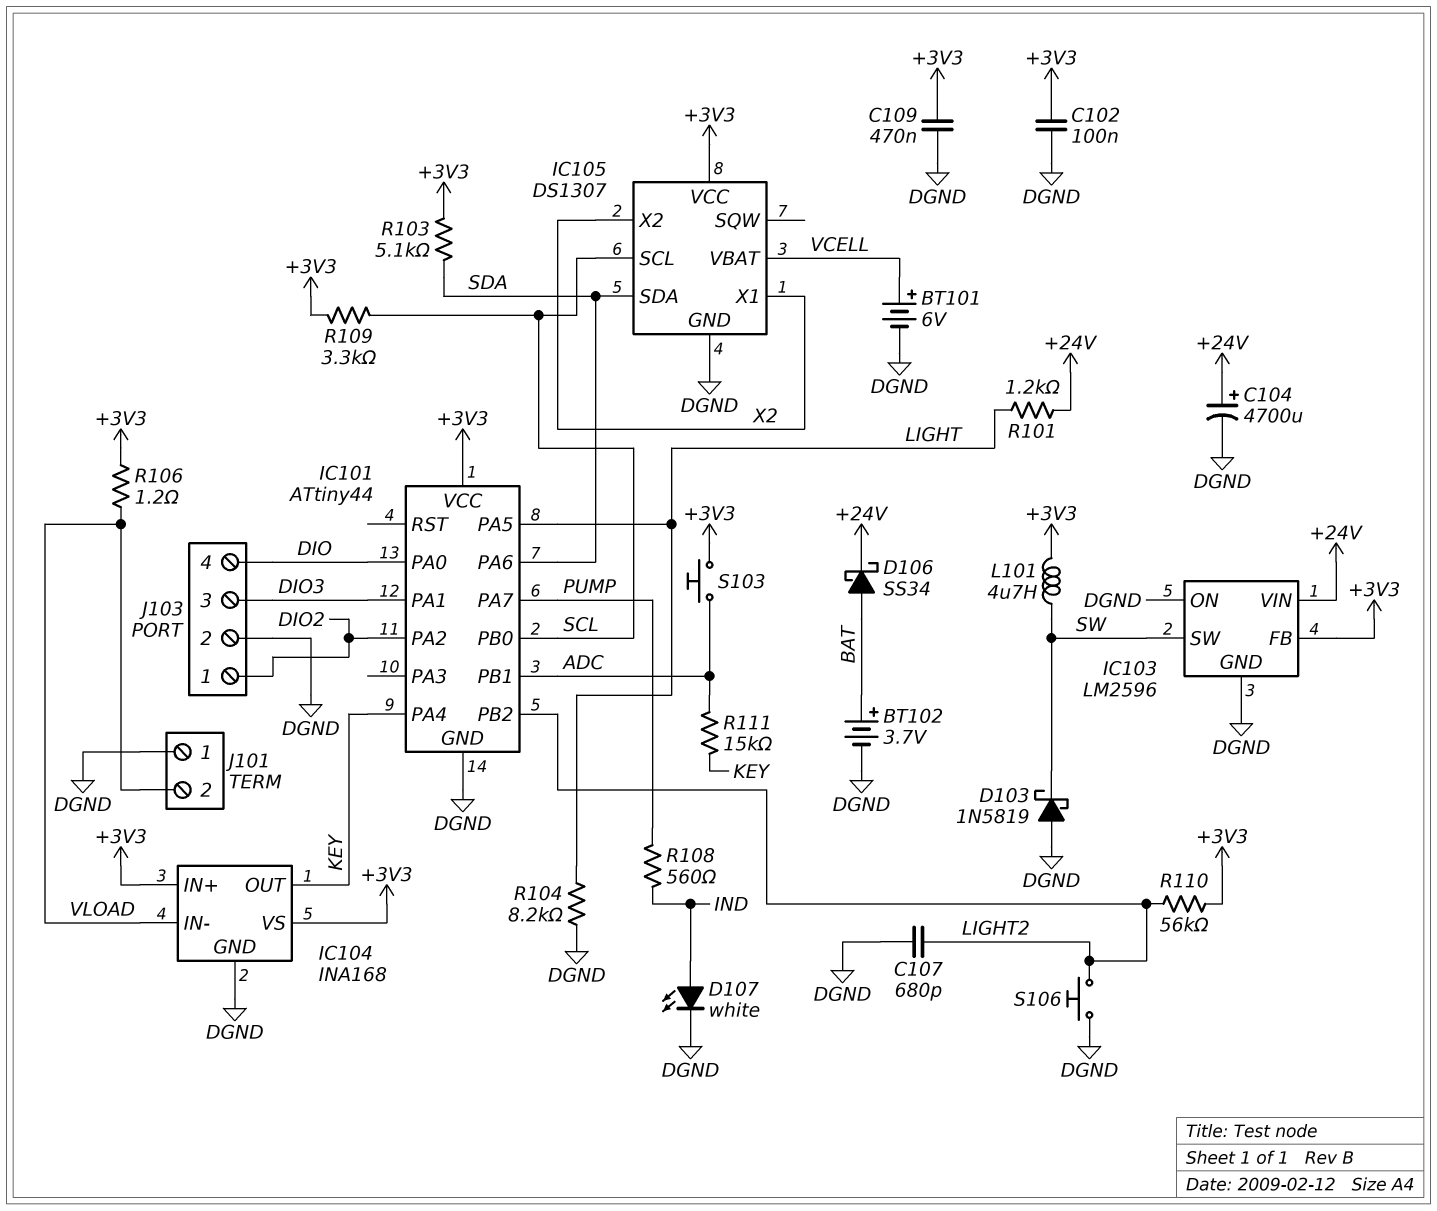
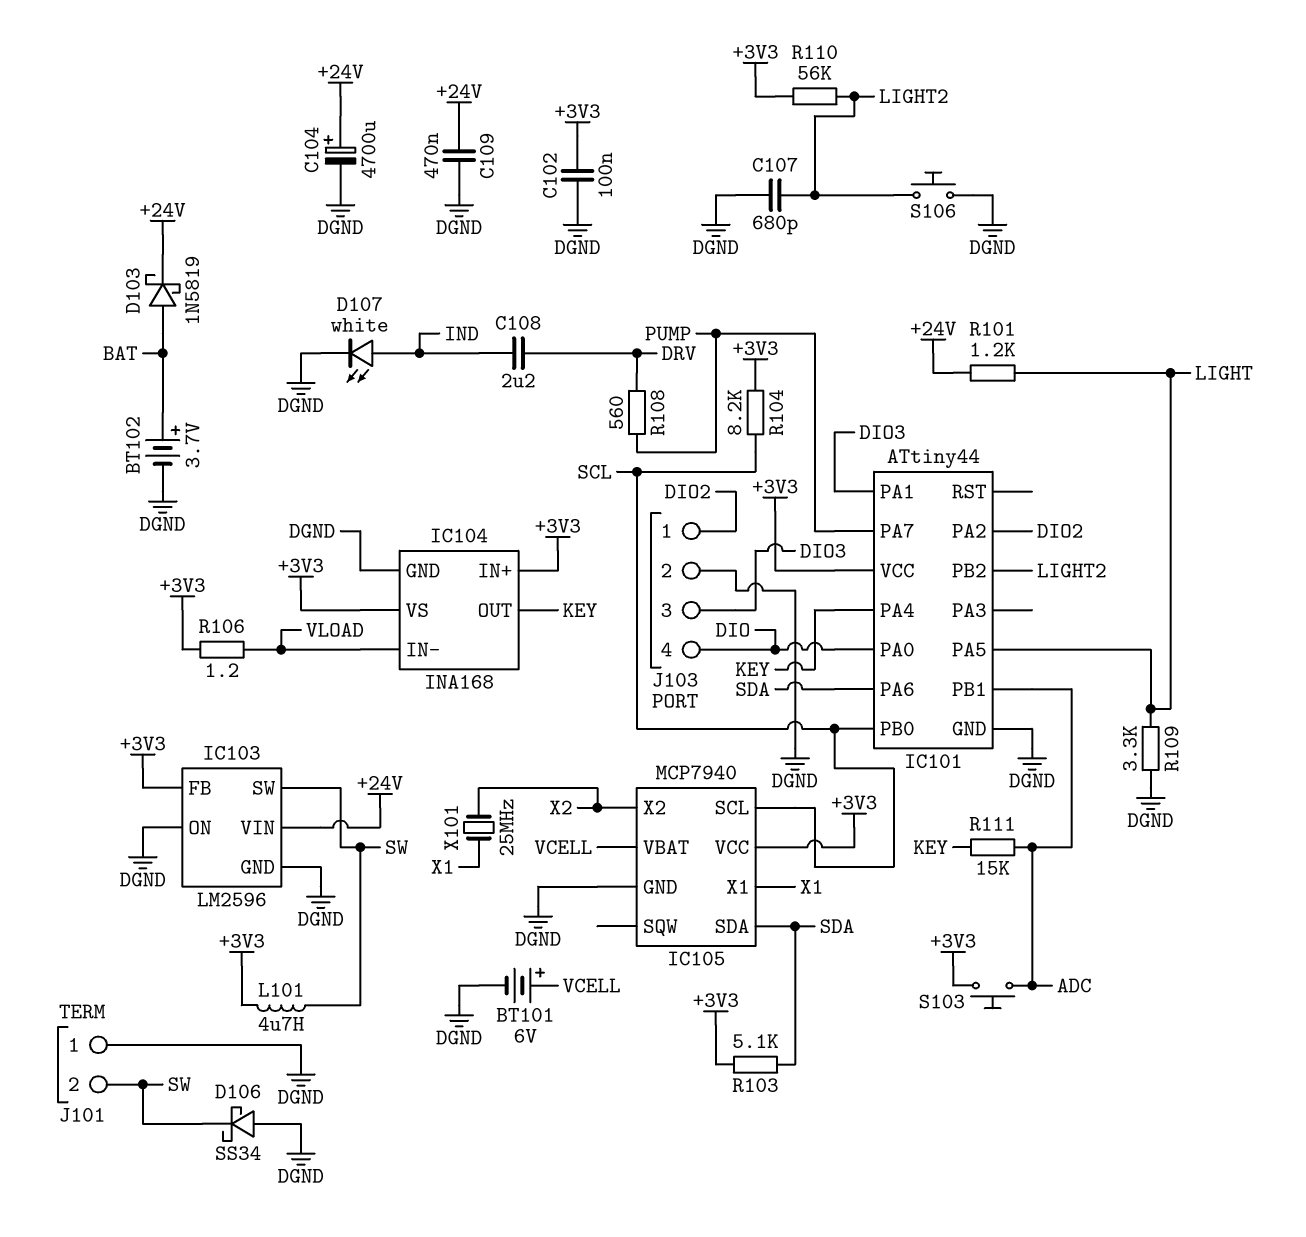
C108: none -> 2.2uF (DRV, IND)
C109: 470nF (+3V3, DGND) -> 470nF (+24V, DGND)
D103: schottky 1N5819 (A DGND, K SW) -> schottky 1N5819 (A BAT, K +24V)
D106: schottky SS34 (A BAT, K +24V) -> schottky SS34 (A DGND, K SW)
IC105: DS1307 -> MCP7940
IC105 pin X1: X2 -> X1
J101 pin 2: VLOAD -> SW
R104: 8.2k (DGND, LIGHT) -> 8.2k (+3V3, SCL)
R108: 560 (IND, PUMP) -> 560 (DRV, PUMP)
R109: 3.3k (+3V3, SCL) -> 3.3k (DGND, LIGHT)
X101: none -> 25MHz (X1, X2)

